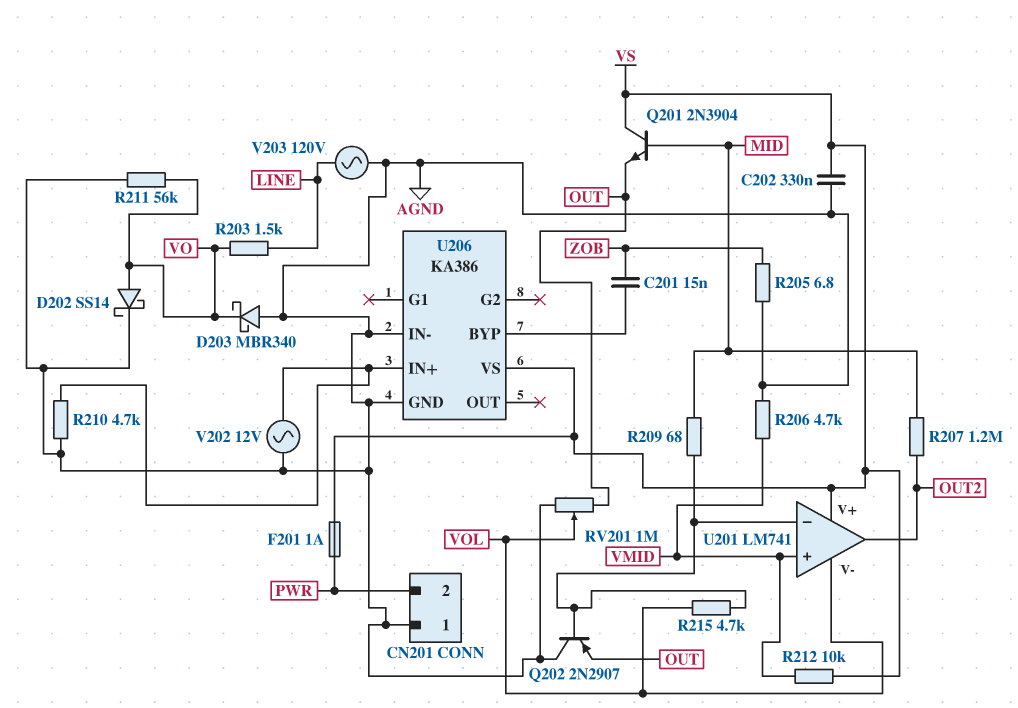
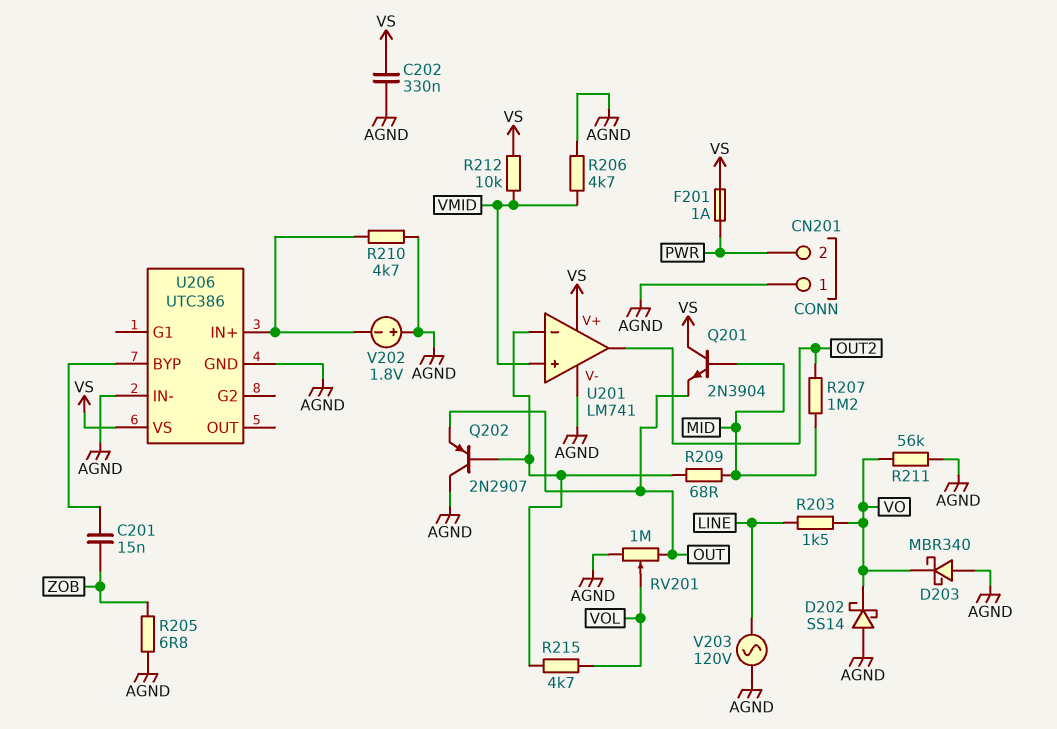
D202: schottky SS14 (A VO, K AGND) -> schottky SS14 (A AGND, K VO)
U201 pin V-: VOL -> AGND
U206: KA386 -> UTC386
V202: AC 12V (AGND, U206/IN+) -> 1.8V (plus AGND, minus U206/IN+)

